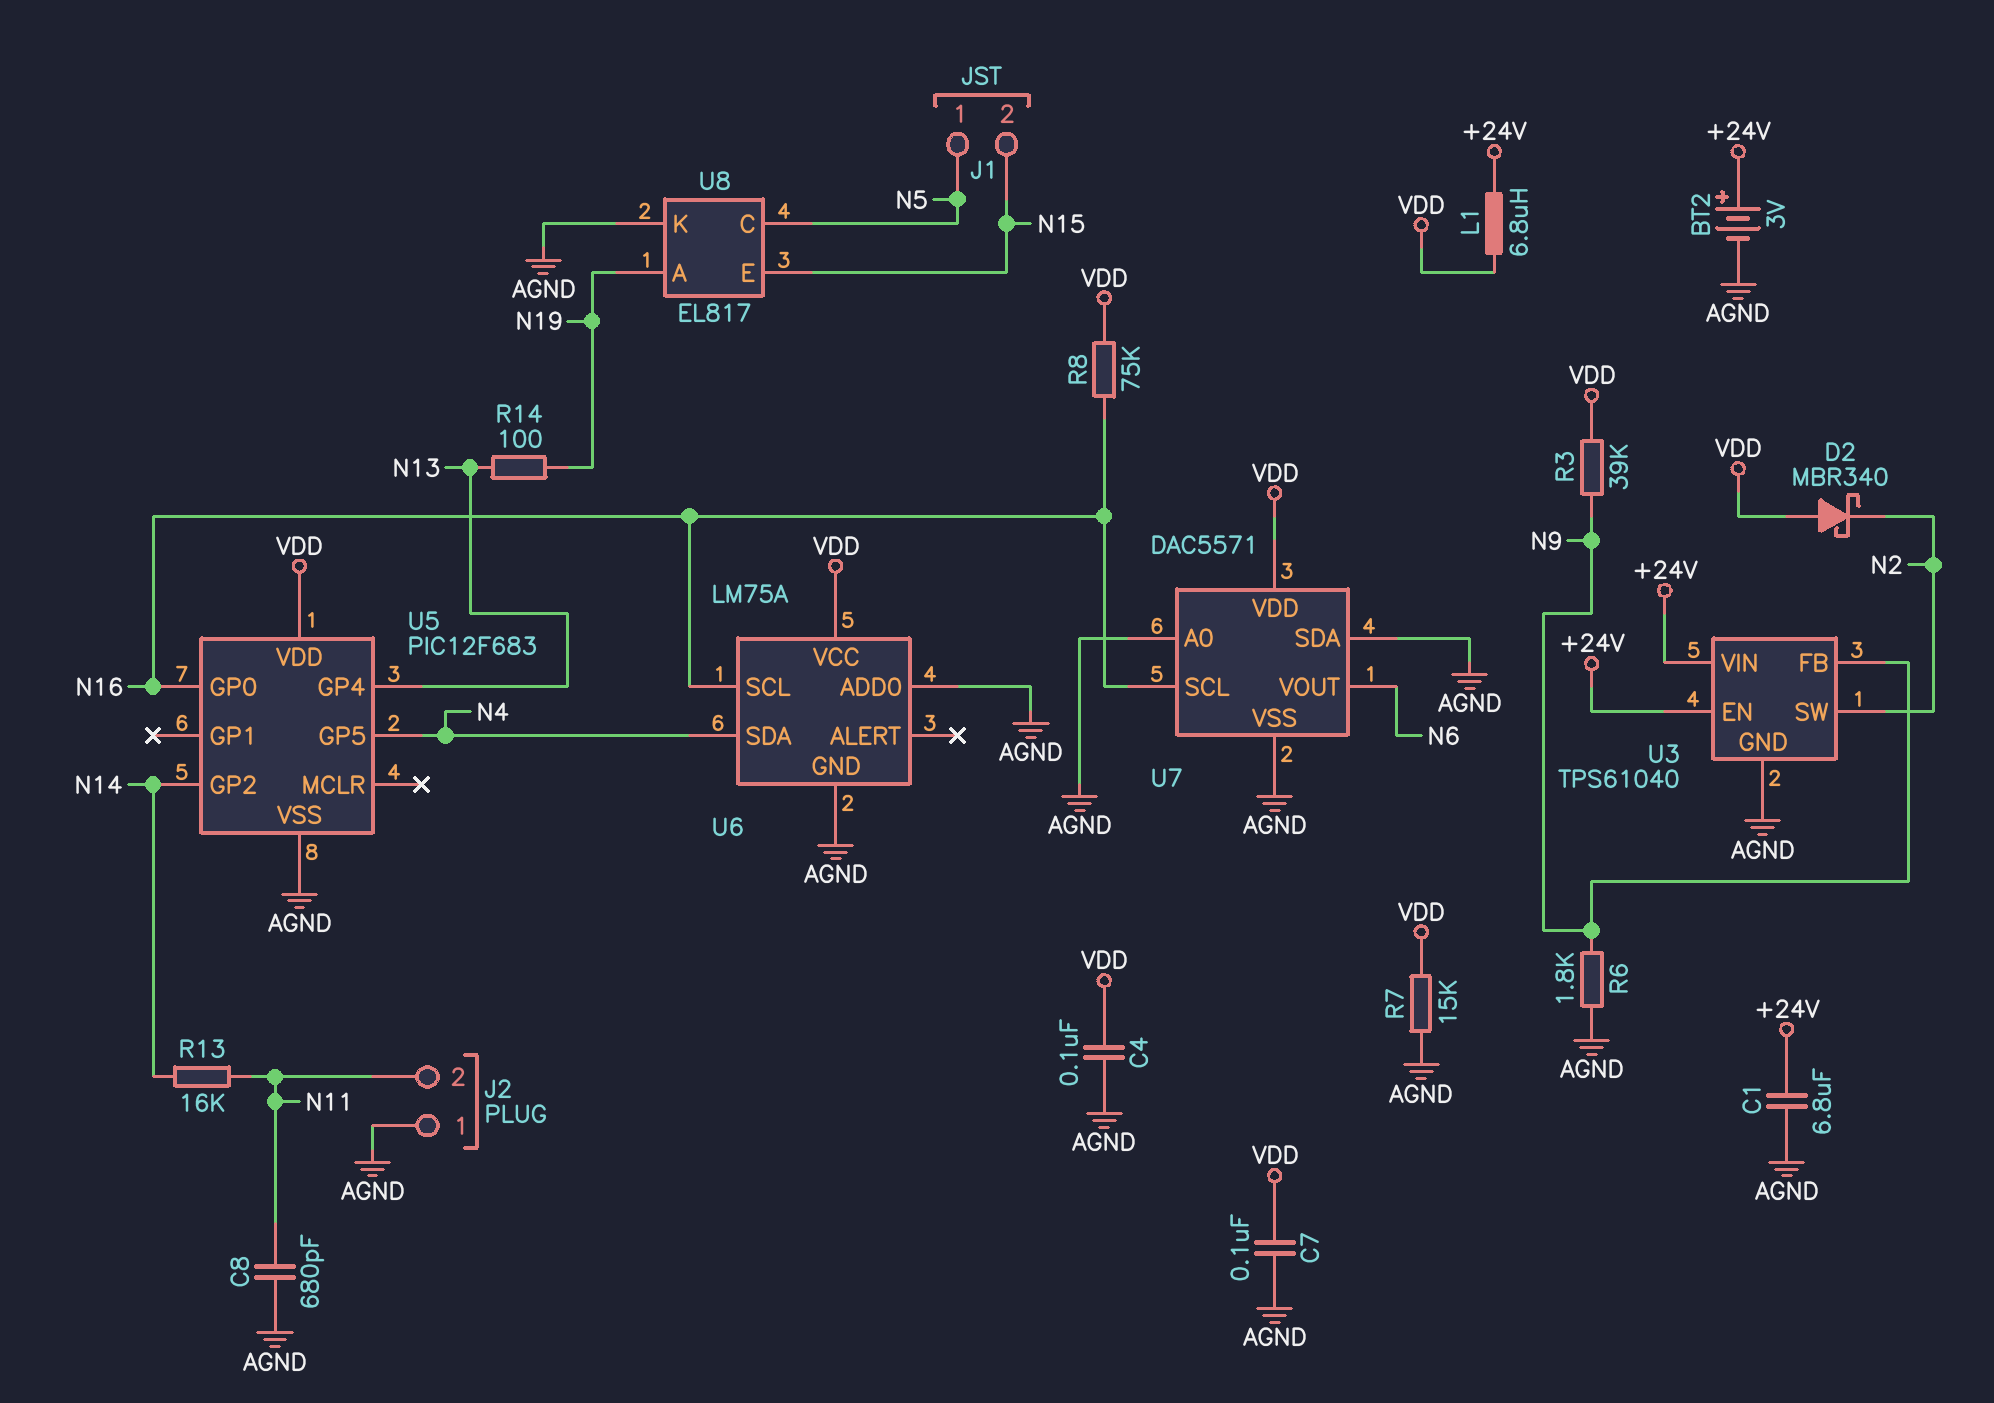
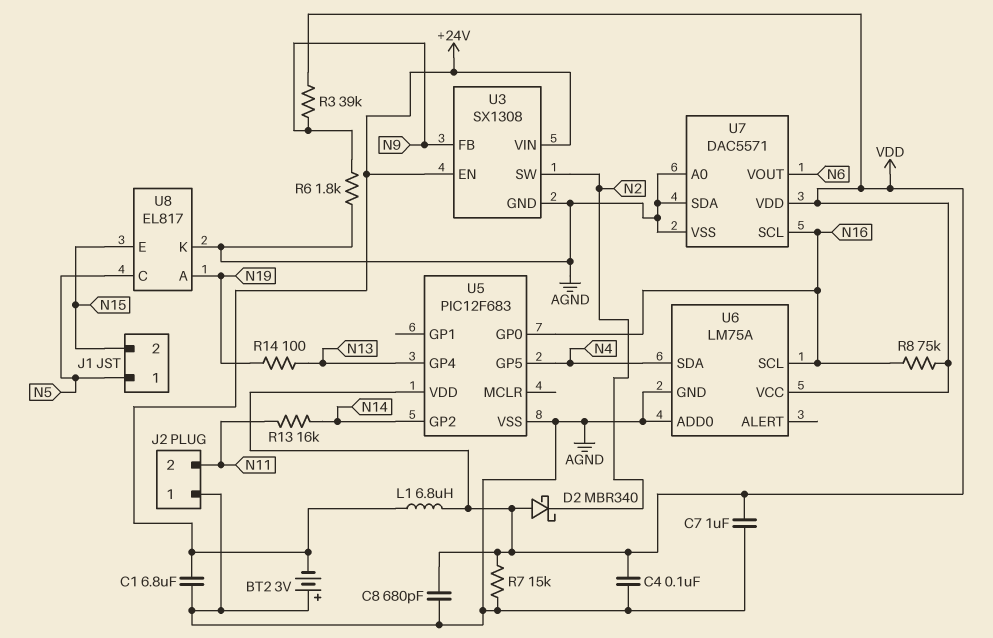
BT2: 3V (plus +24V, minus AGND) -> 3V (plus AGND, minus +24V)
C7: 100nF (AGND, VDD) -> 1uF (AGND, VDD)
C8: 680pF (AGND, N11) -> 680pF (AGND, VDD)
U3: TPS61040 -> SX1308

